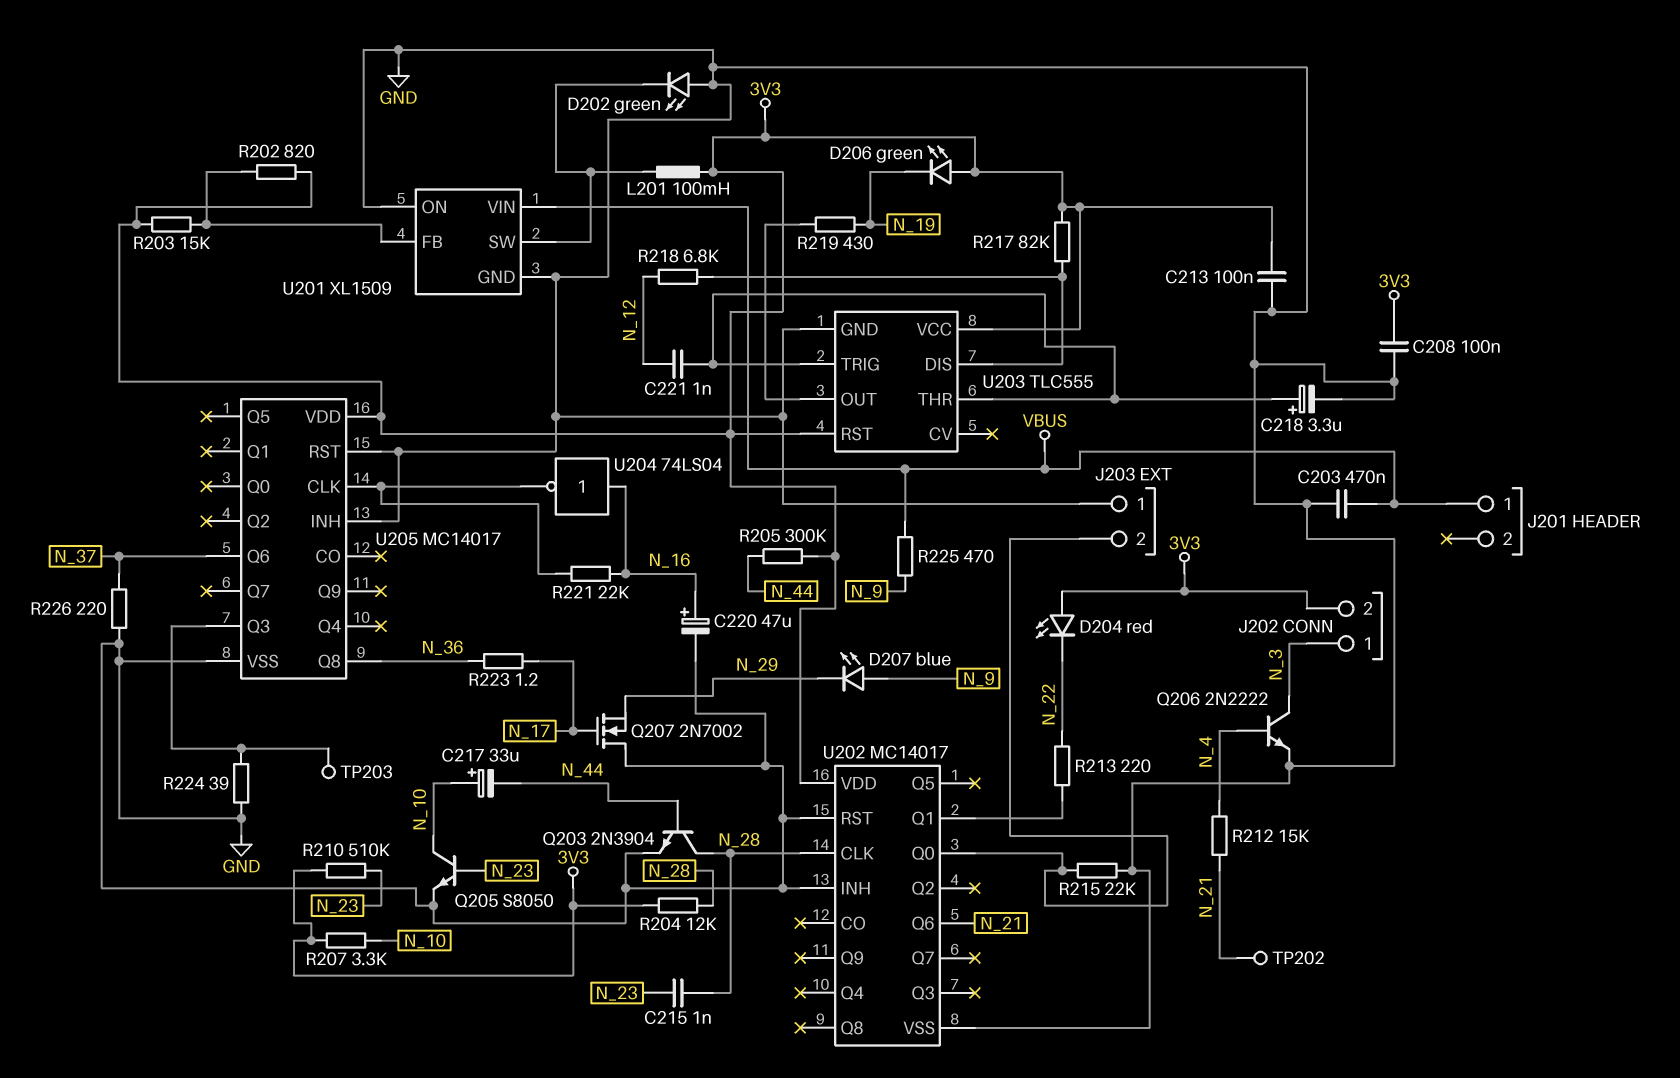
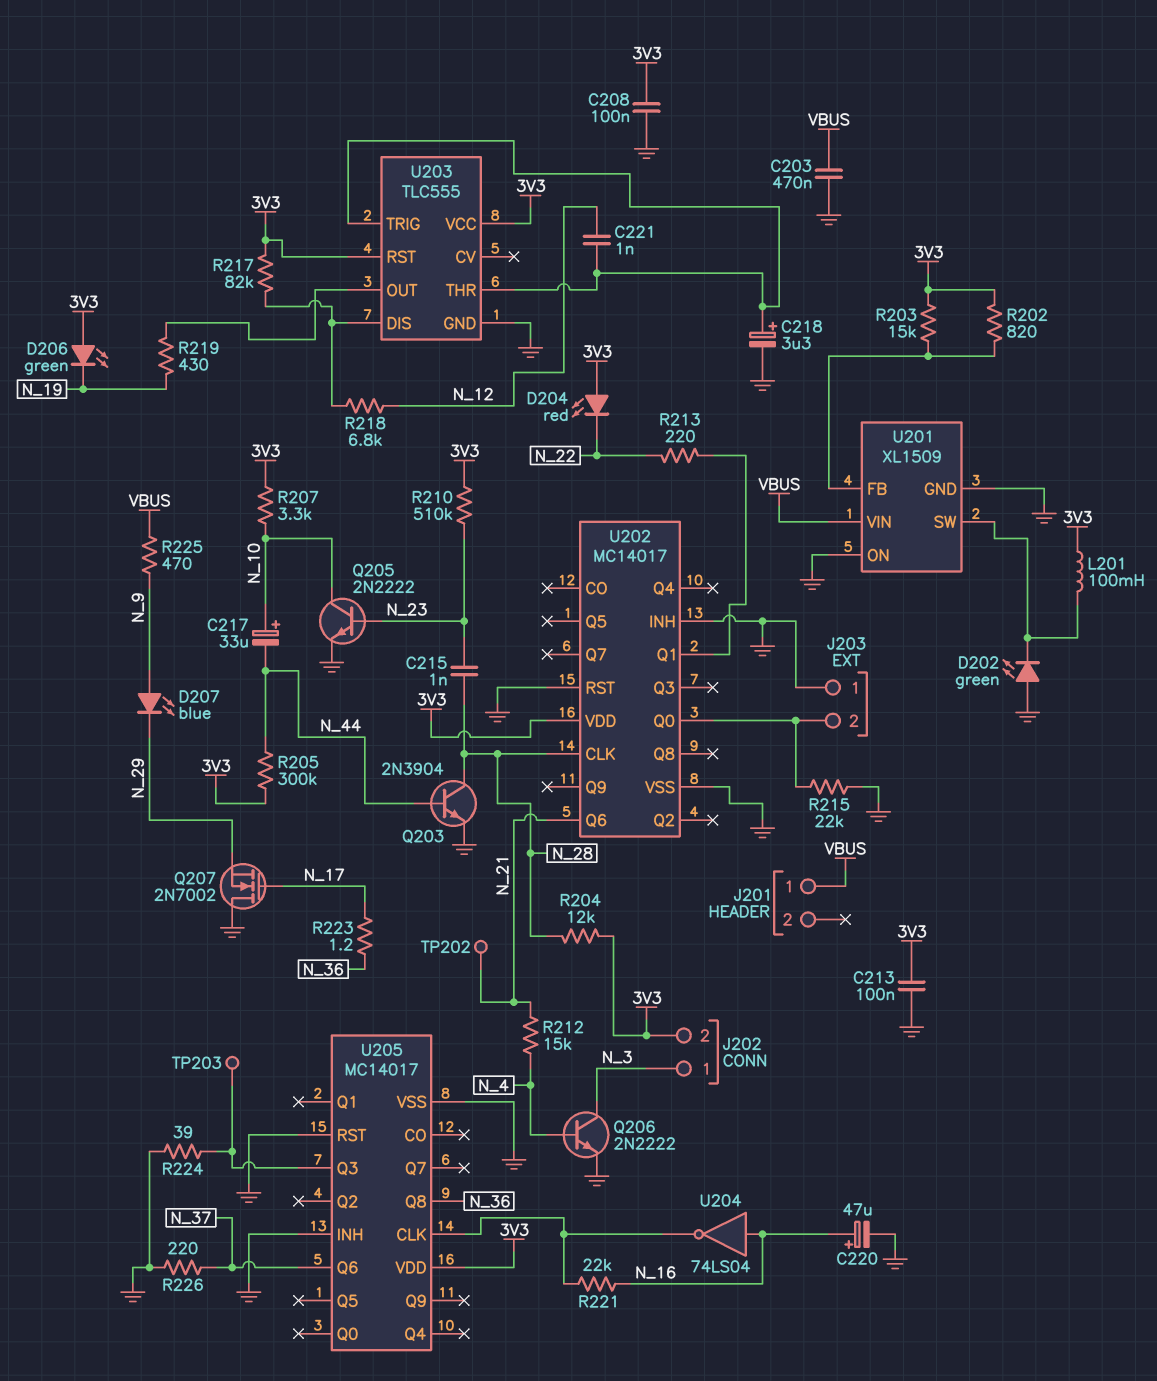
Q205: NPN S8050 (B N_23, C N_10, E GND) -> NPN 2N2222 (B N_23, C N_10, E GND)

